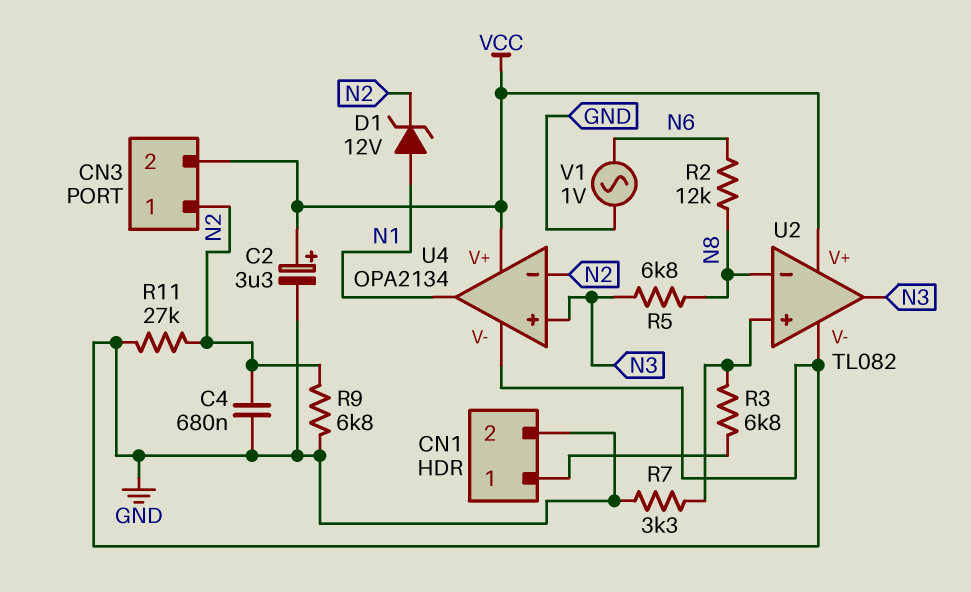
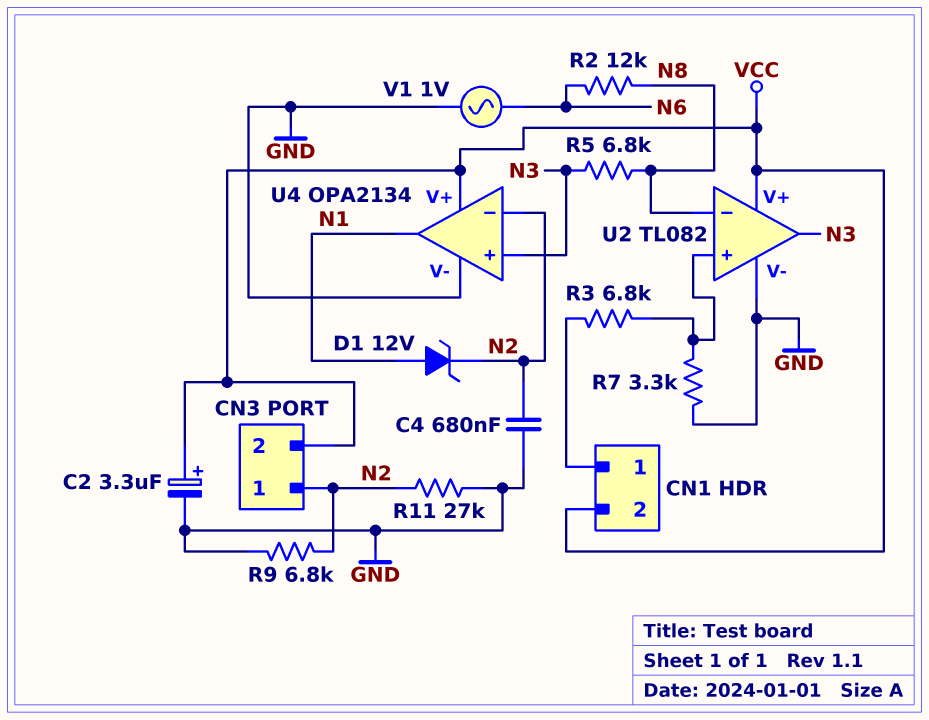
CN1 pin 2: GND -> VCC

